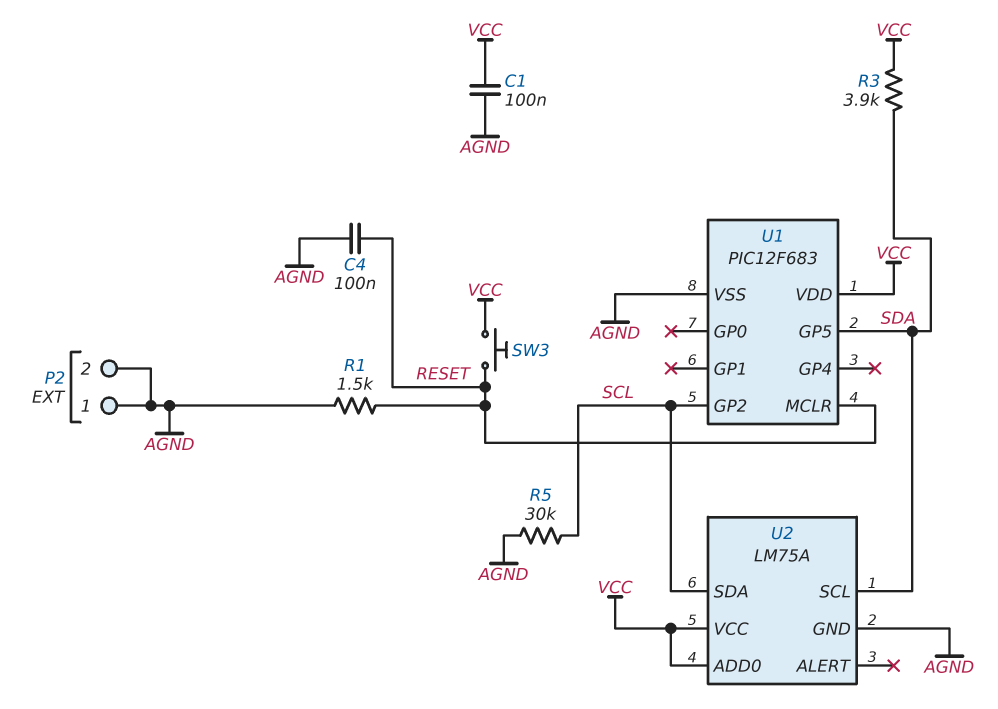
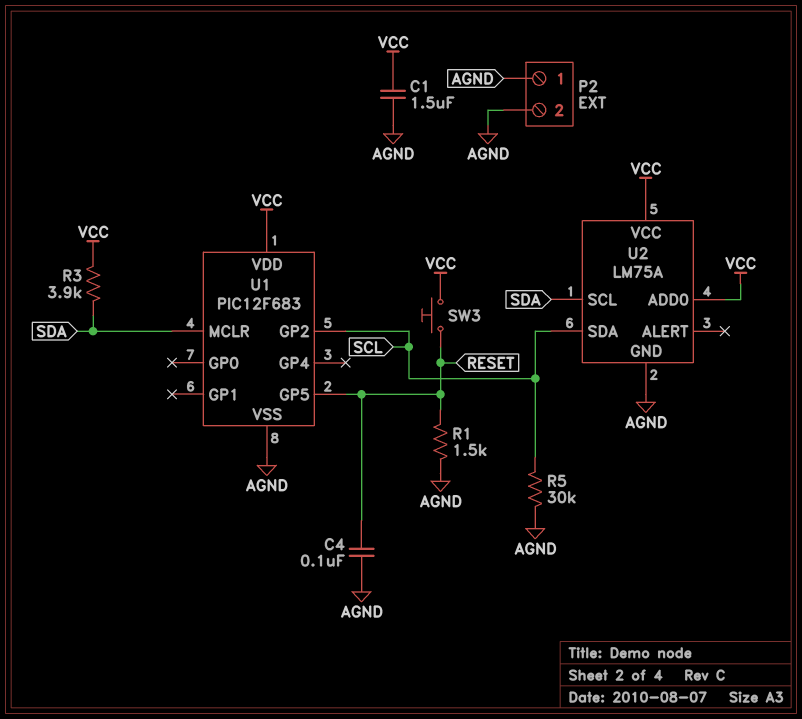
C1: 100nF (AGND, VCC) -> 1.5uF (AGND, VCC)
U1 pin GP5: SDA -> RESET
U1 pin MCLR: RESET -> SDA

